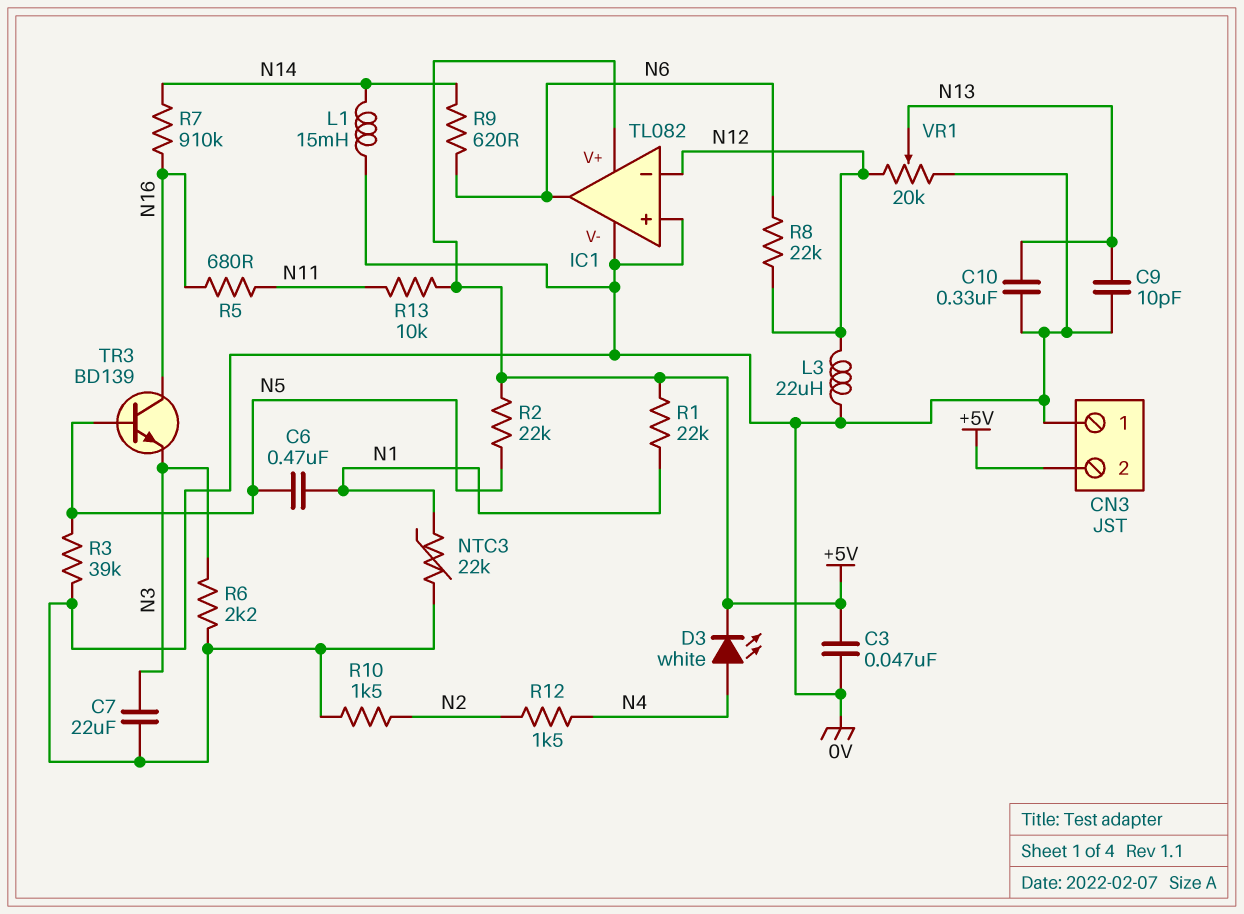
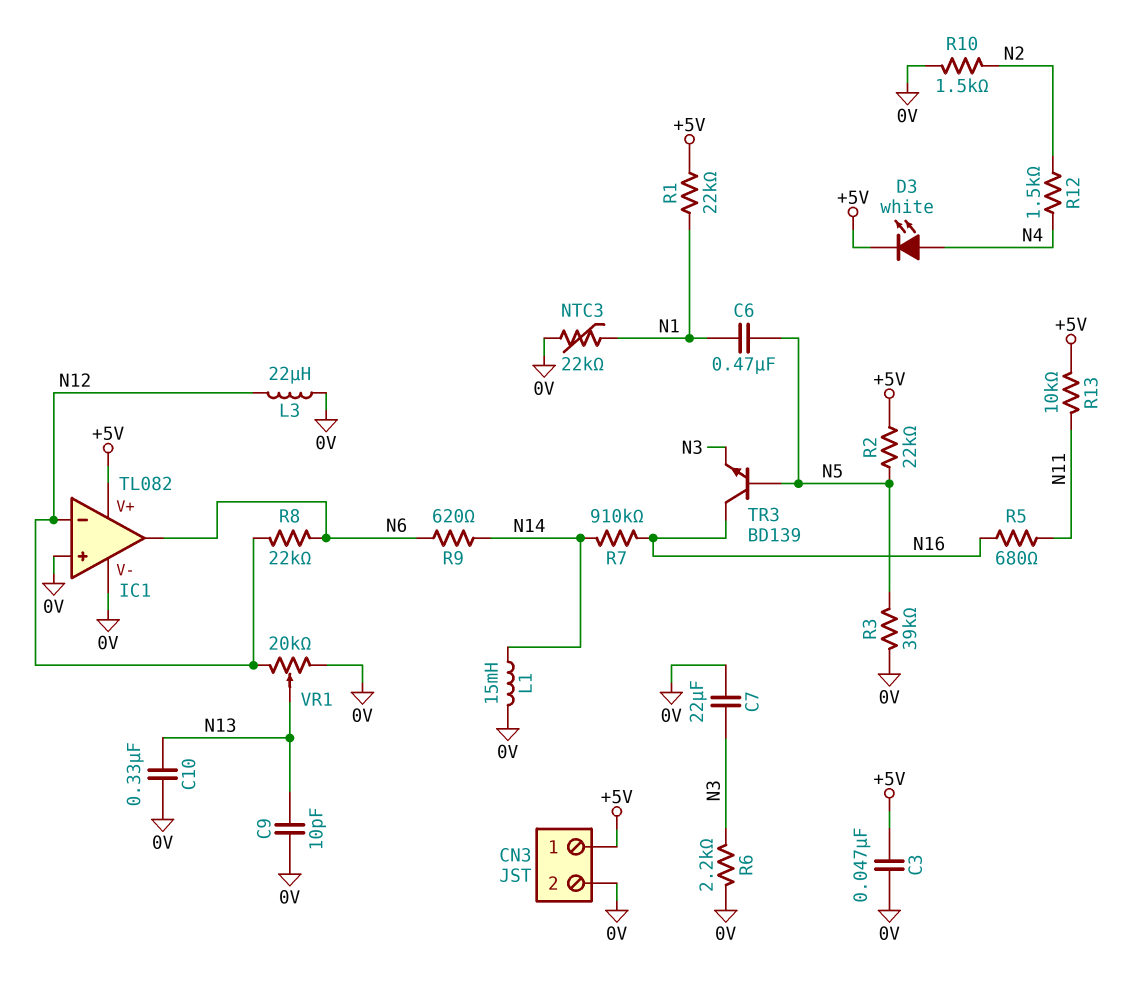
CN3 pin 1: 0V -> +5V
CN3 pin 2: +5V -> 0V

